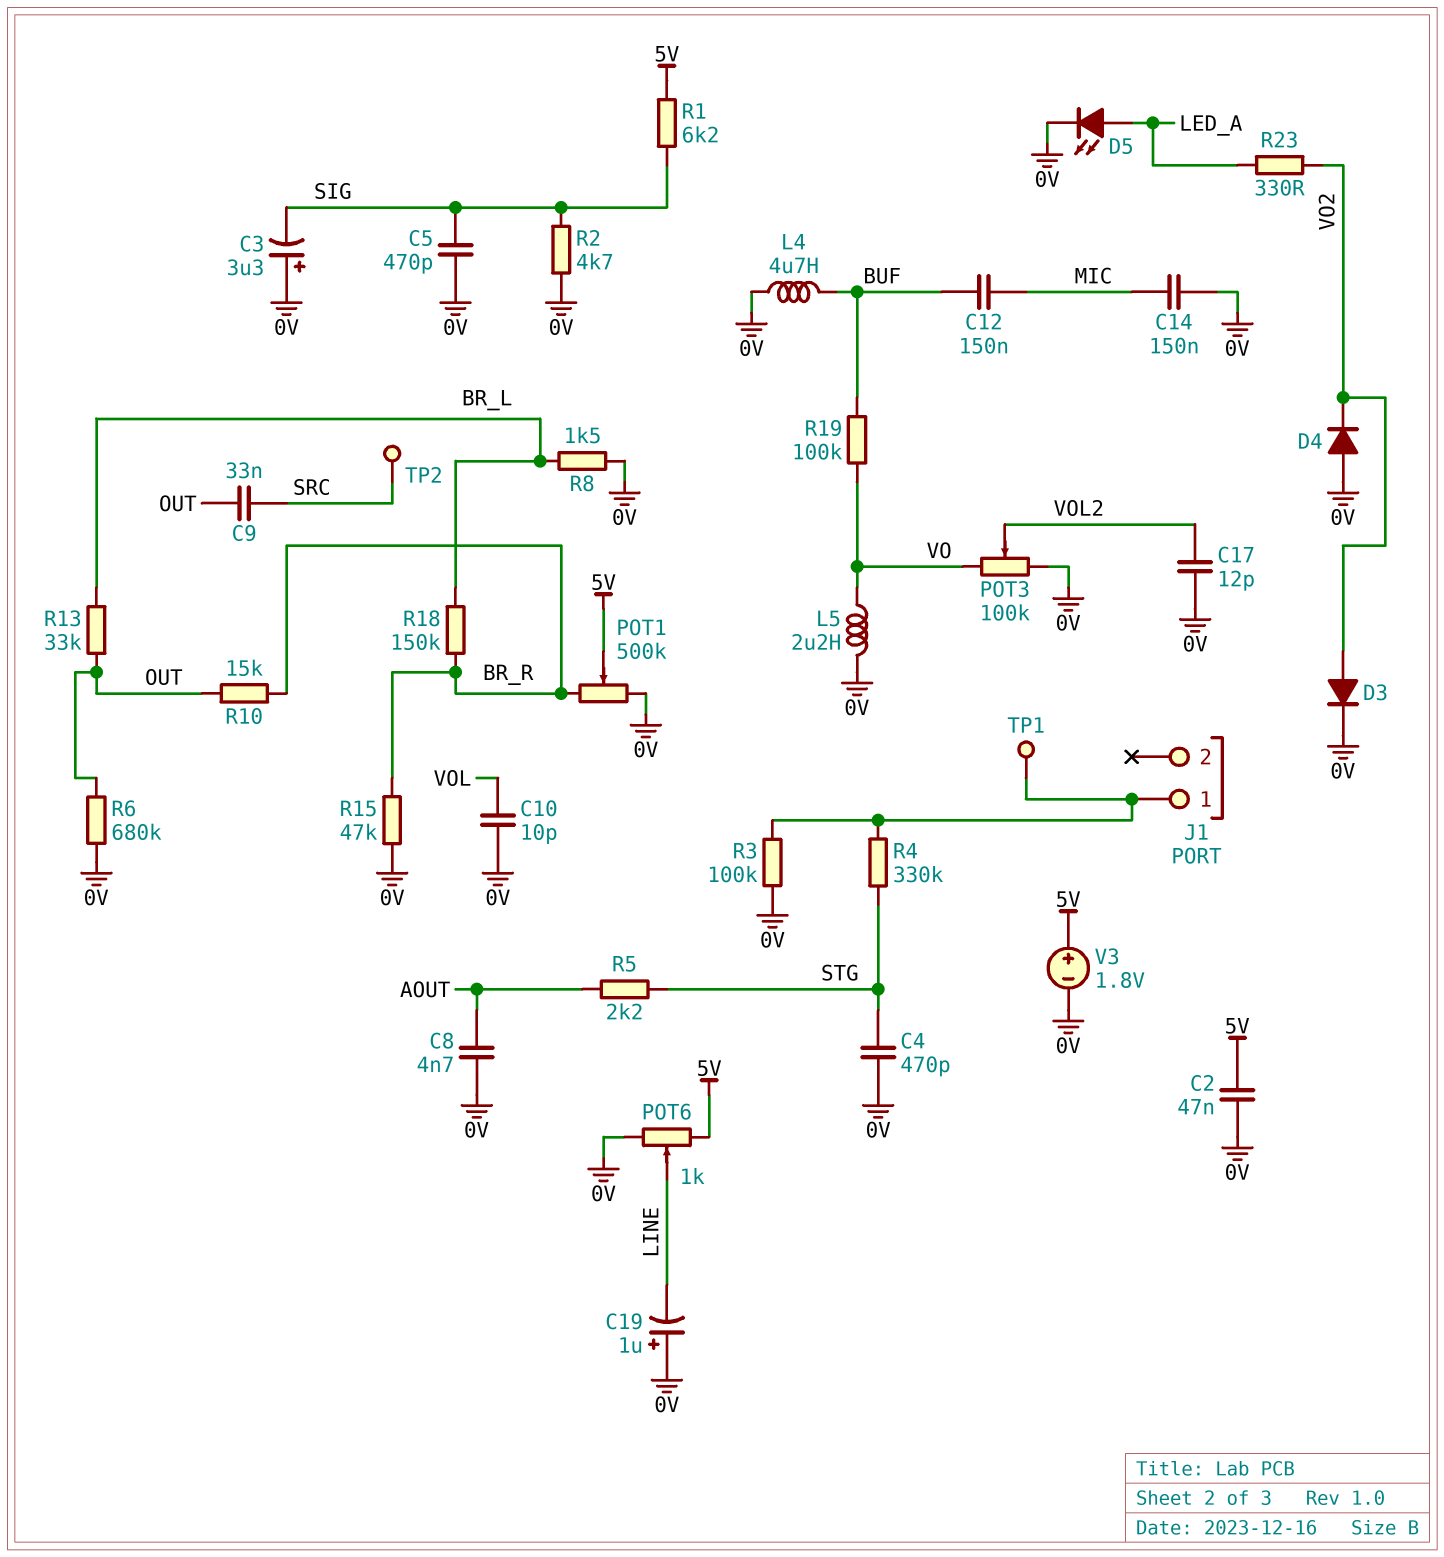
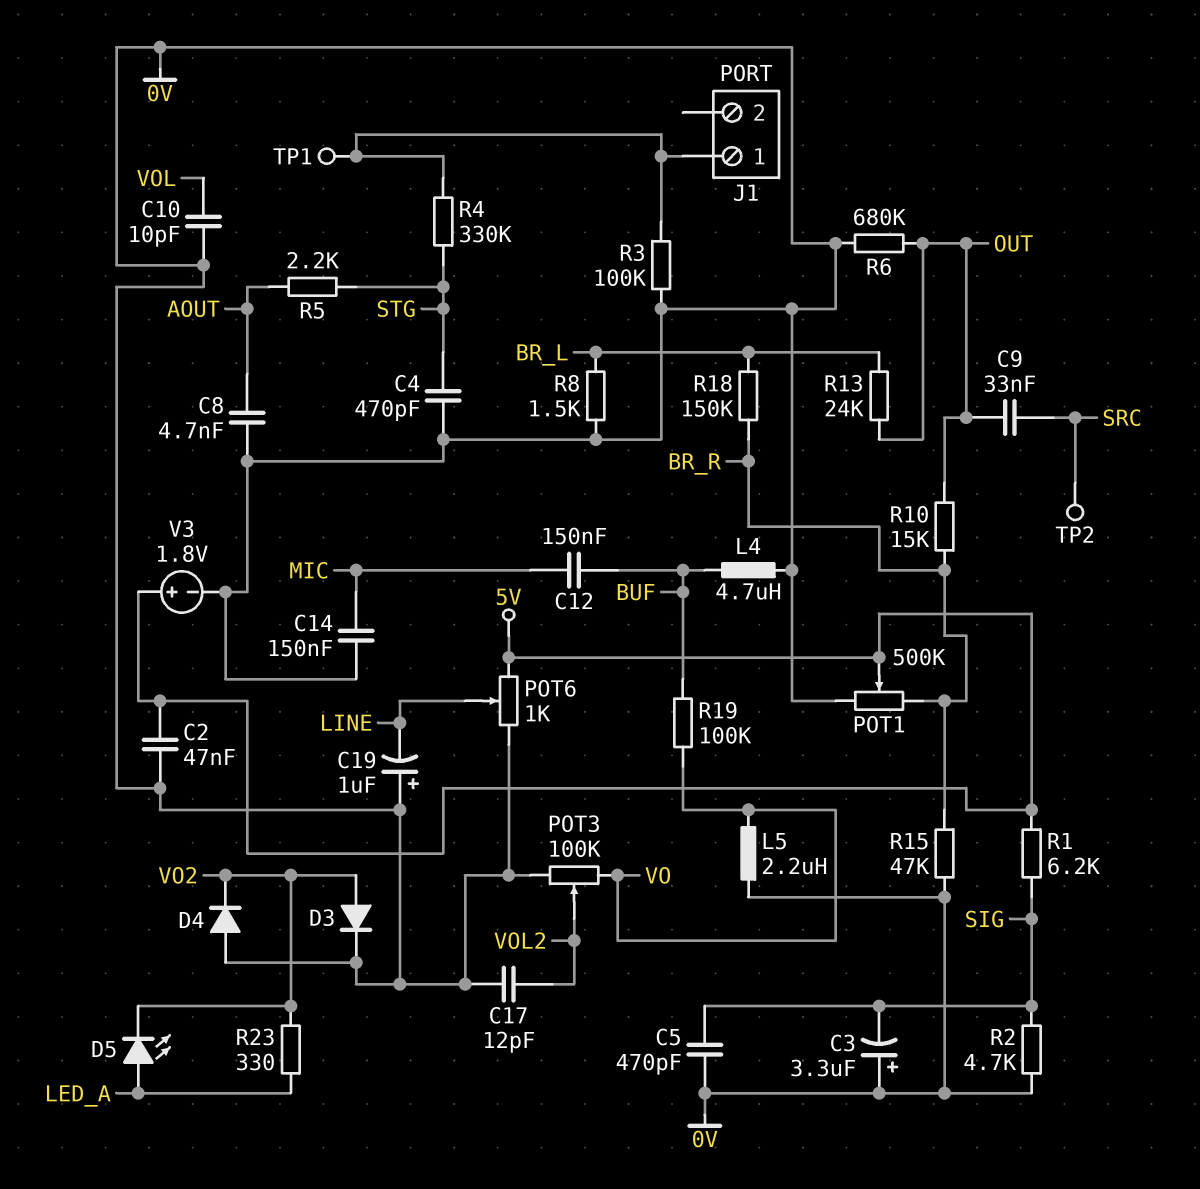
D5: LED (A LED_A, K 0V) -> LED (A LED_A, K VO2)
R13: 33k (BR_L, OUT) -> 24k (BR_L, OUT)

